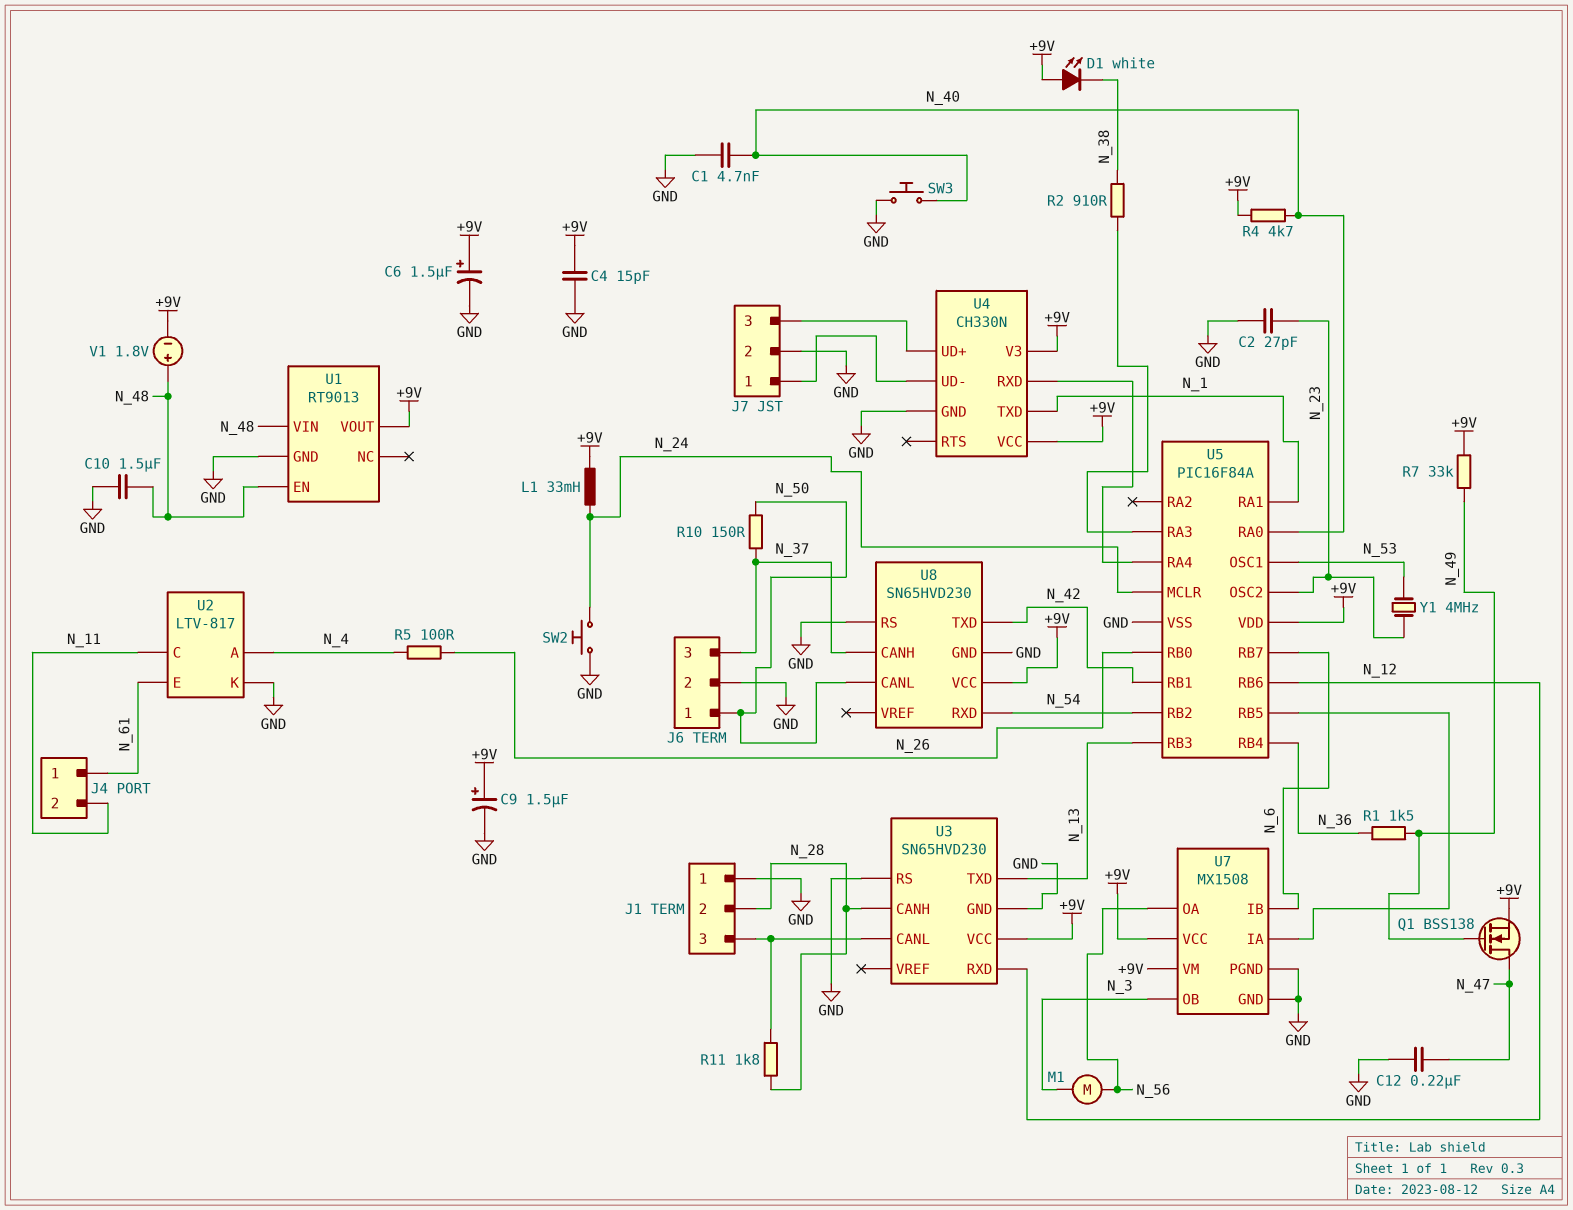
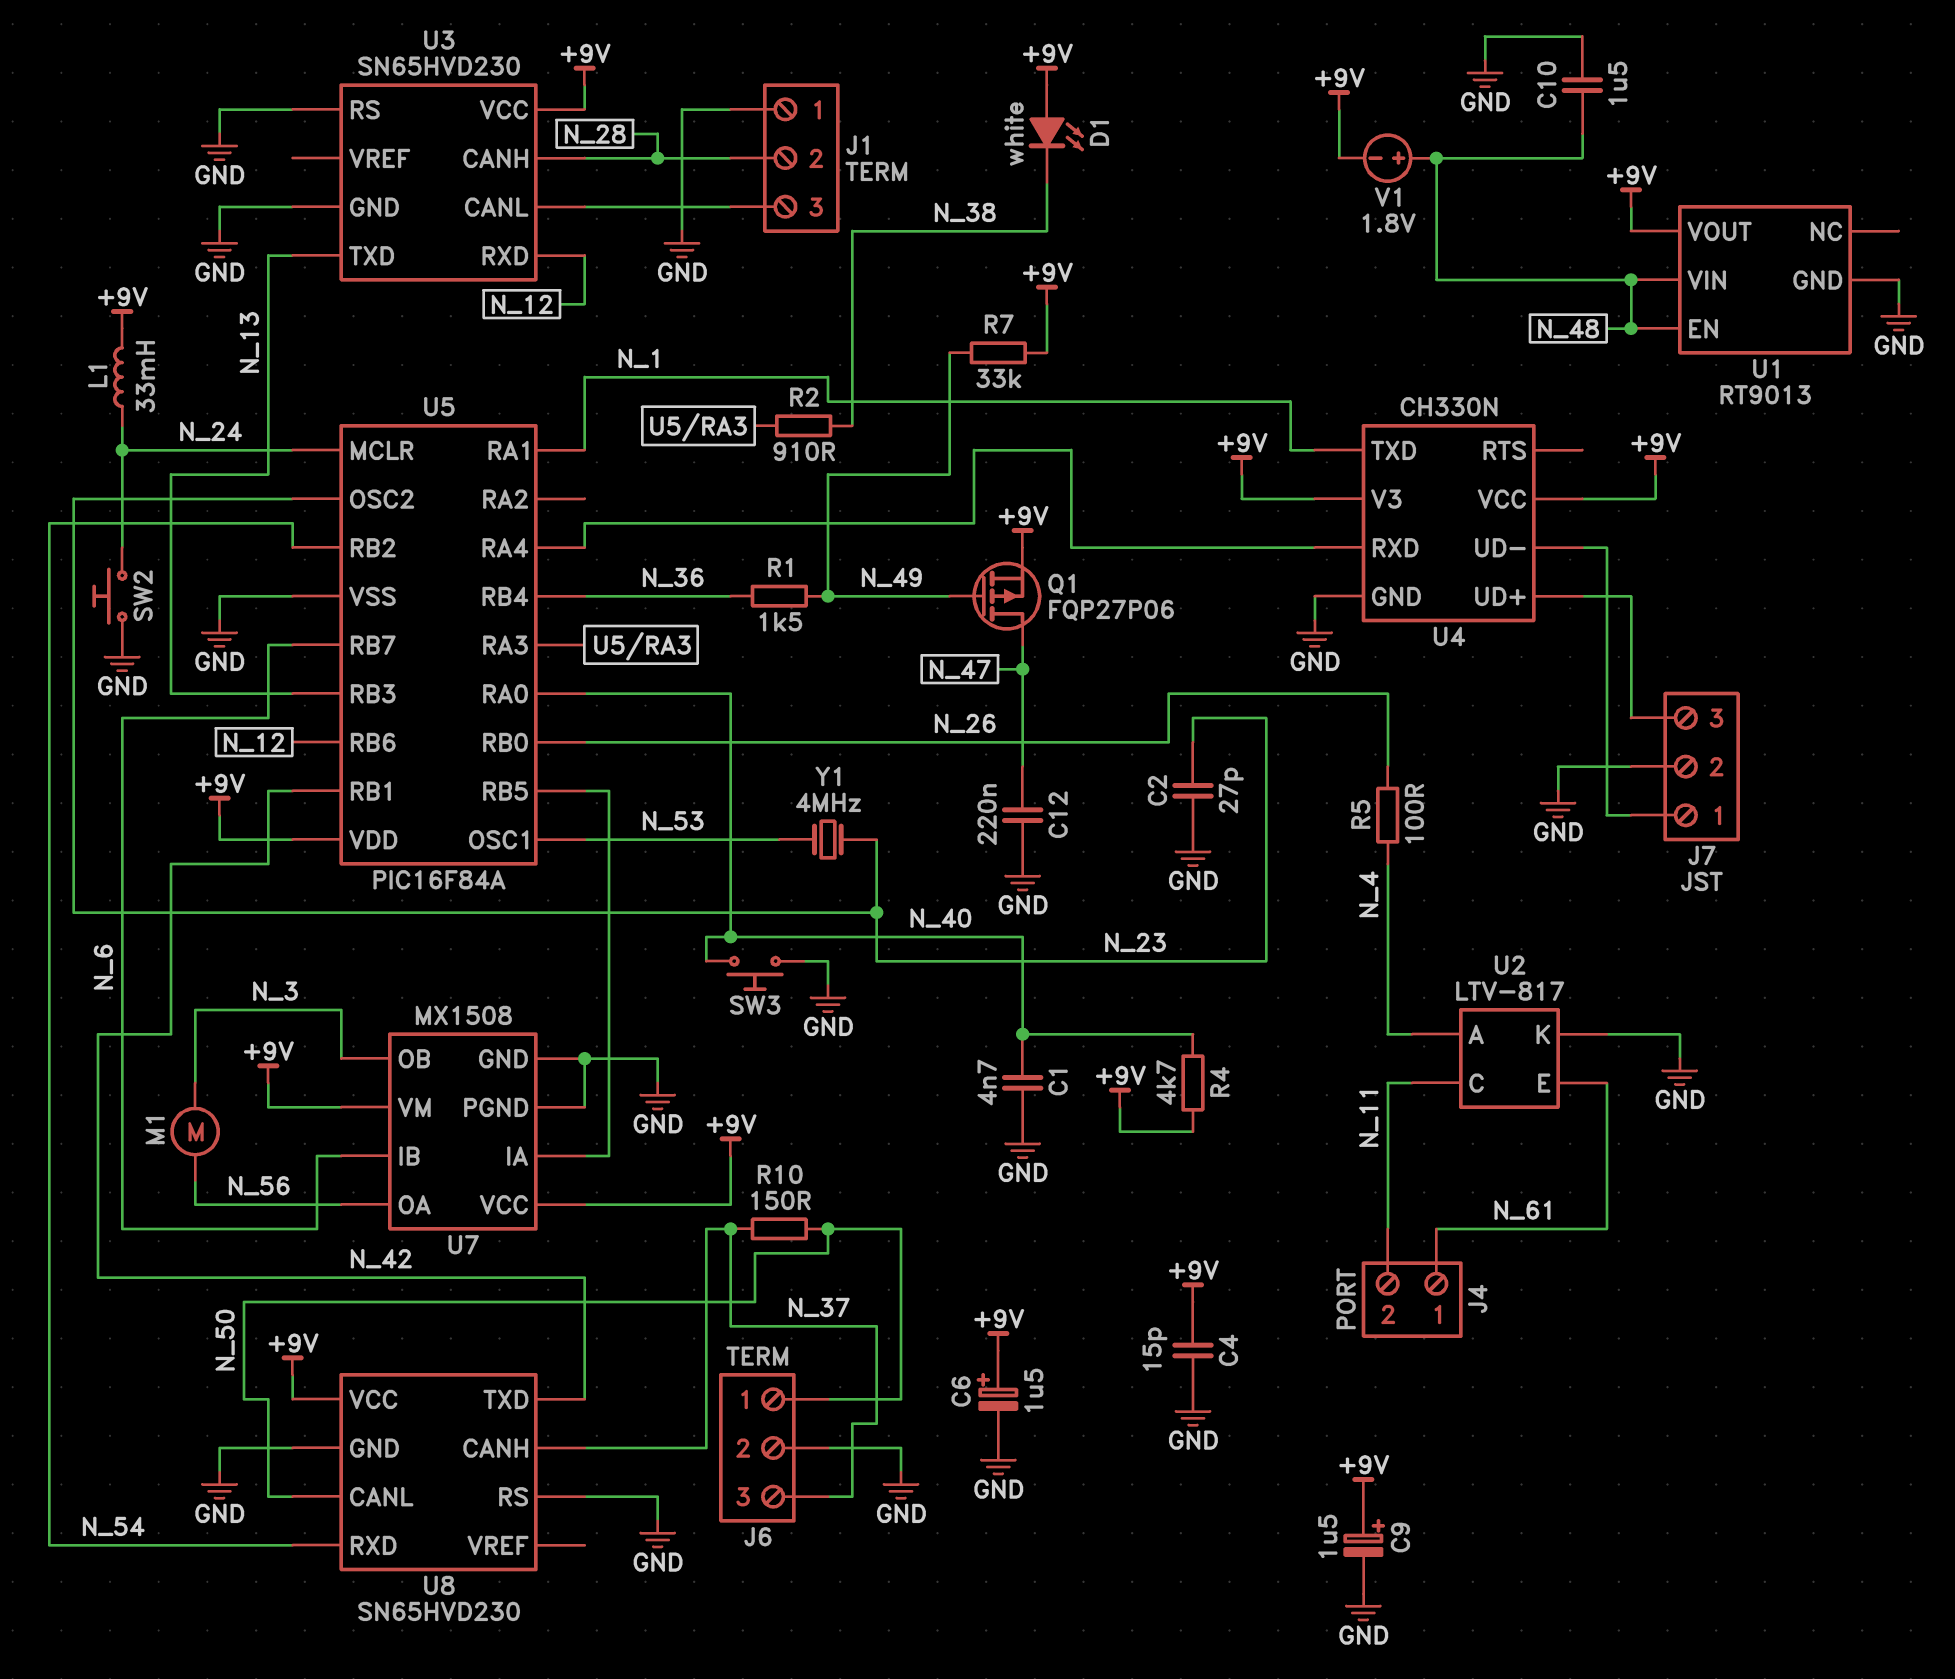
Q1: NMOS BSS138 (G N_49, D N_47, S +9V) -> PMOS FQP27P06 (G N_49, D N_47, S +9V)
R11: 1.8k (J1/3, N_28) -> none

